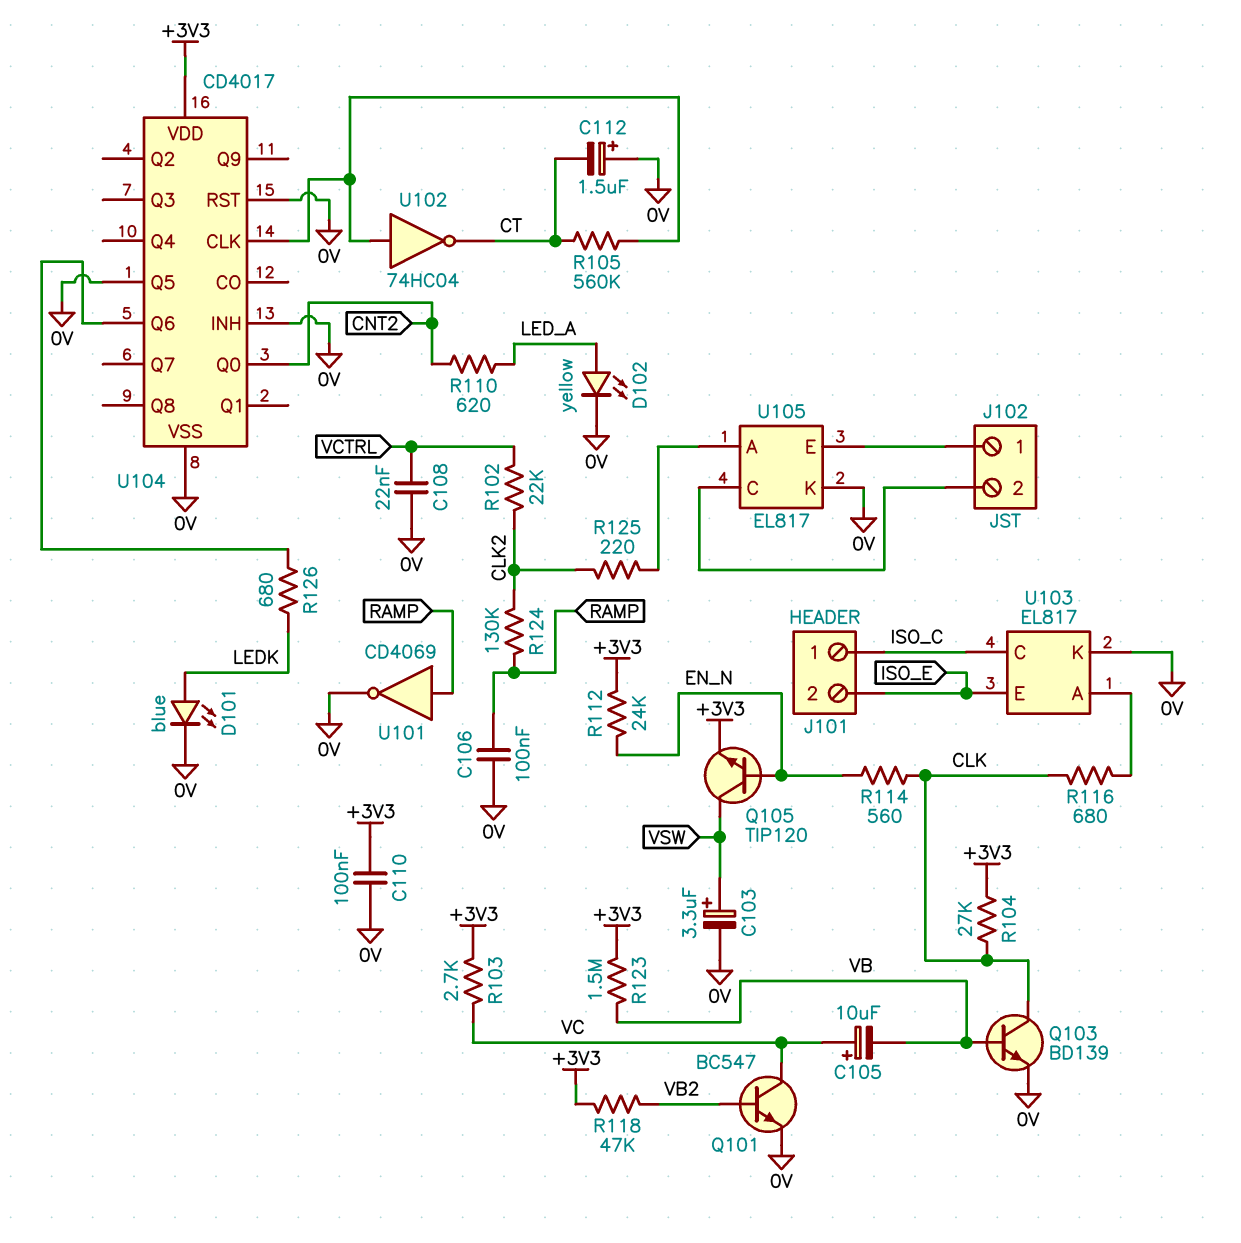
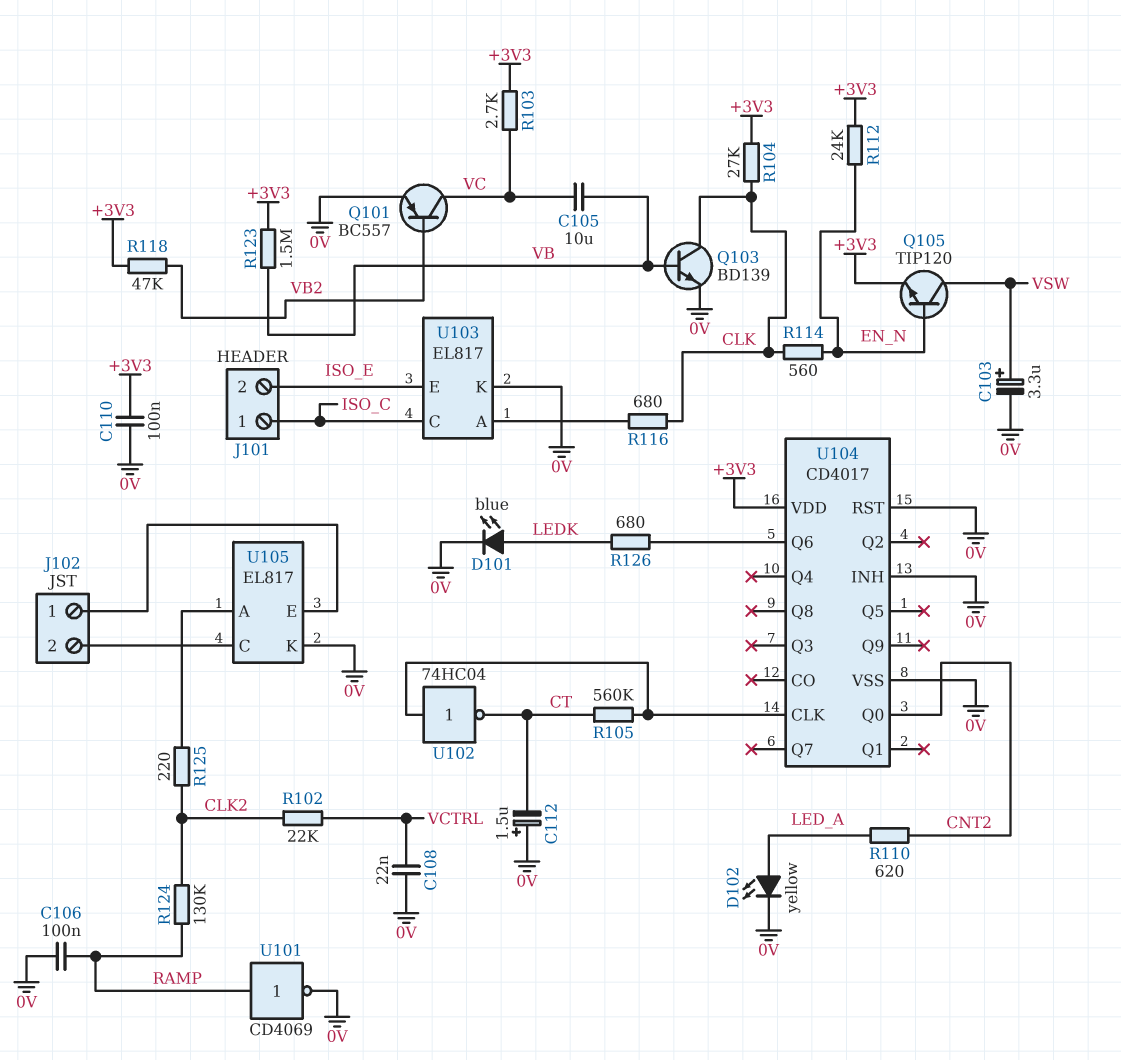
C105: 10uF (plus VC, minus VB) -> 10uF (VB, VC)
Q101: NPN BC547 (B VB2, C VC, E 0V) -> PNP BC557 (B VB2, C VC, E 0V)
U104 pin Q5: 0V -> none

